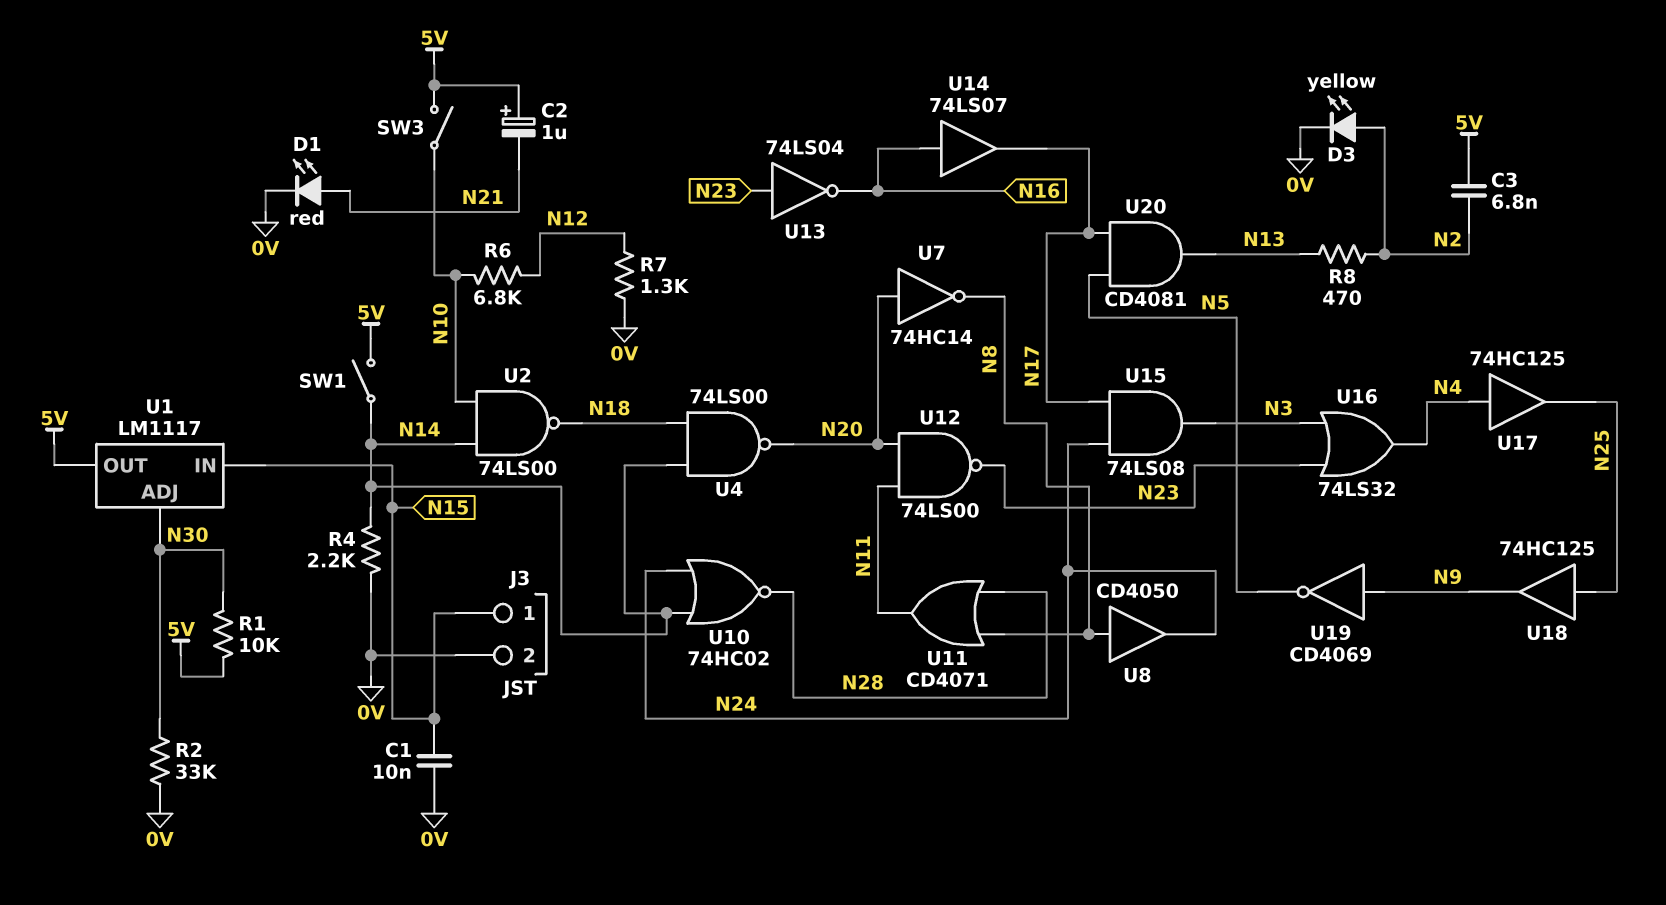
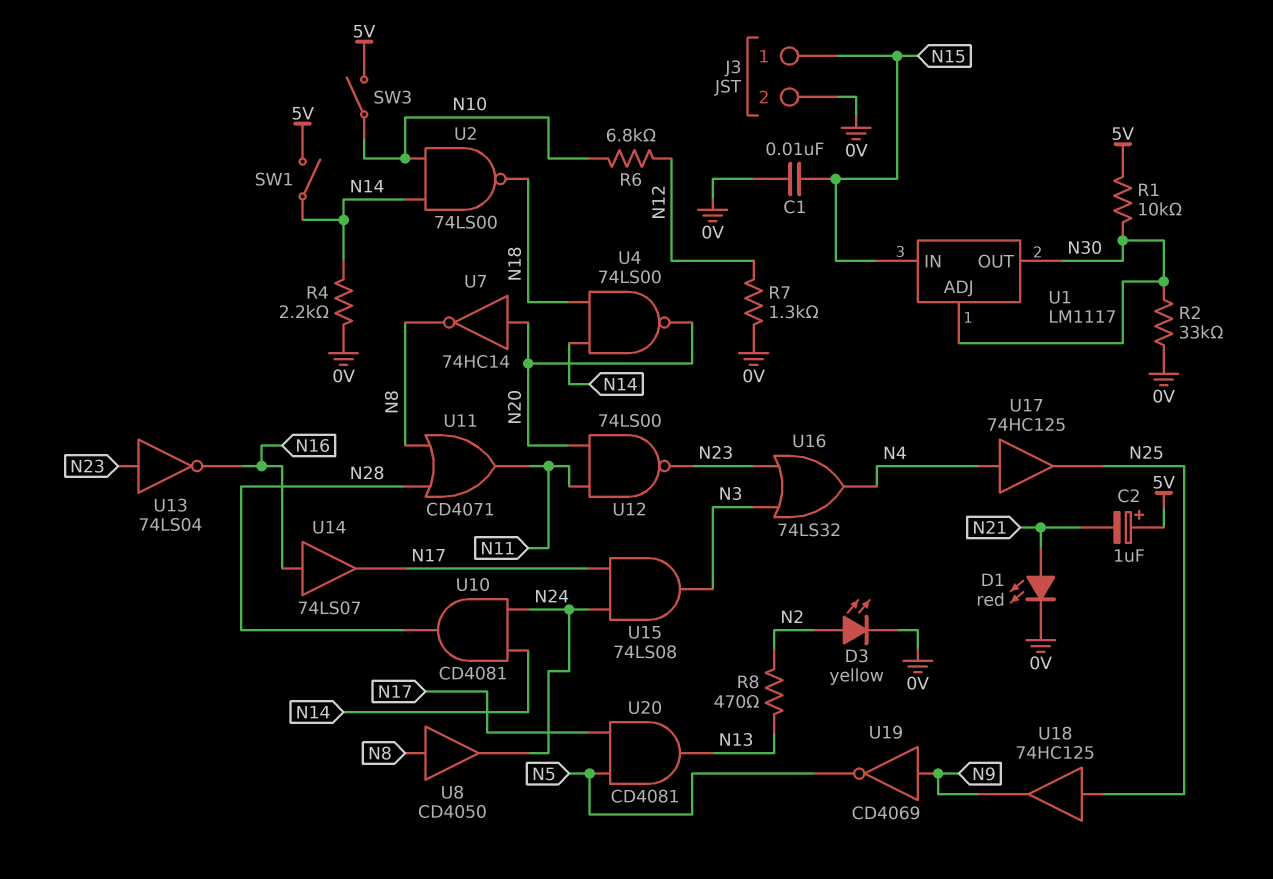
C3: 6.8nF (5V, N2) -> none
U1 pin OUT: 5V -> N30
U10: NOR 74HC02 (in N14, in N24, out N28) -> AND CD4081 (in N14, in N24, out N28)

